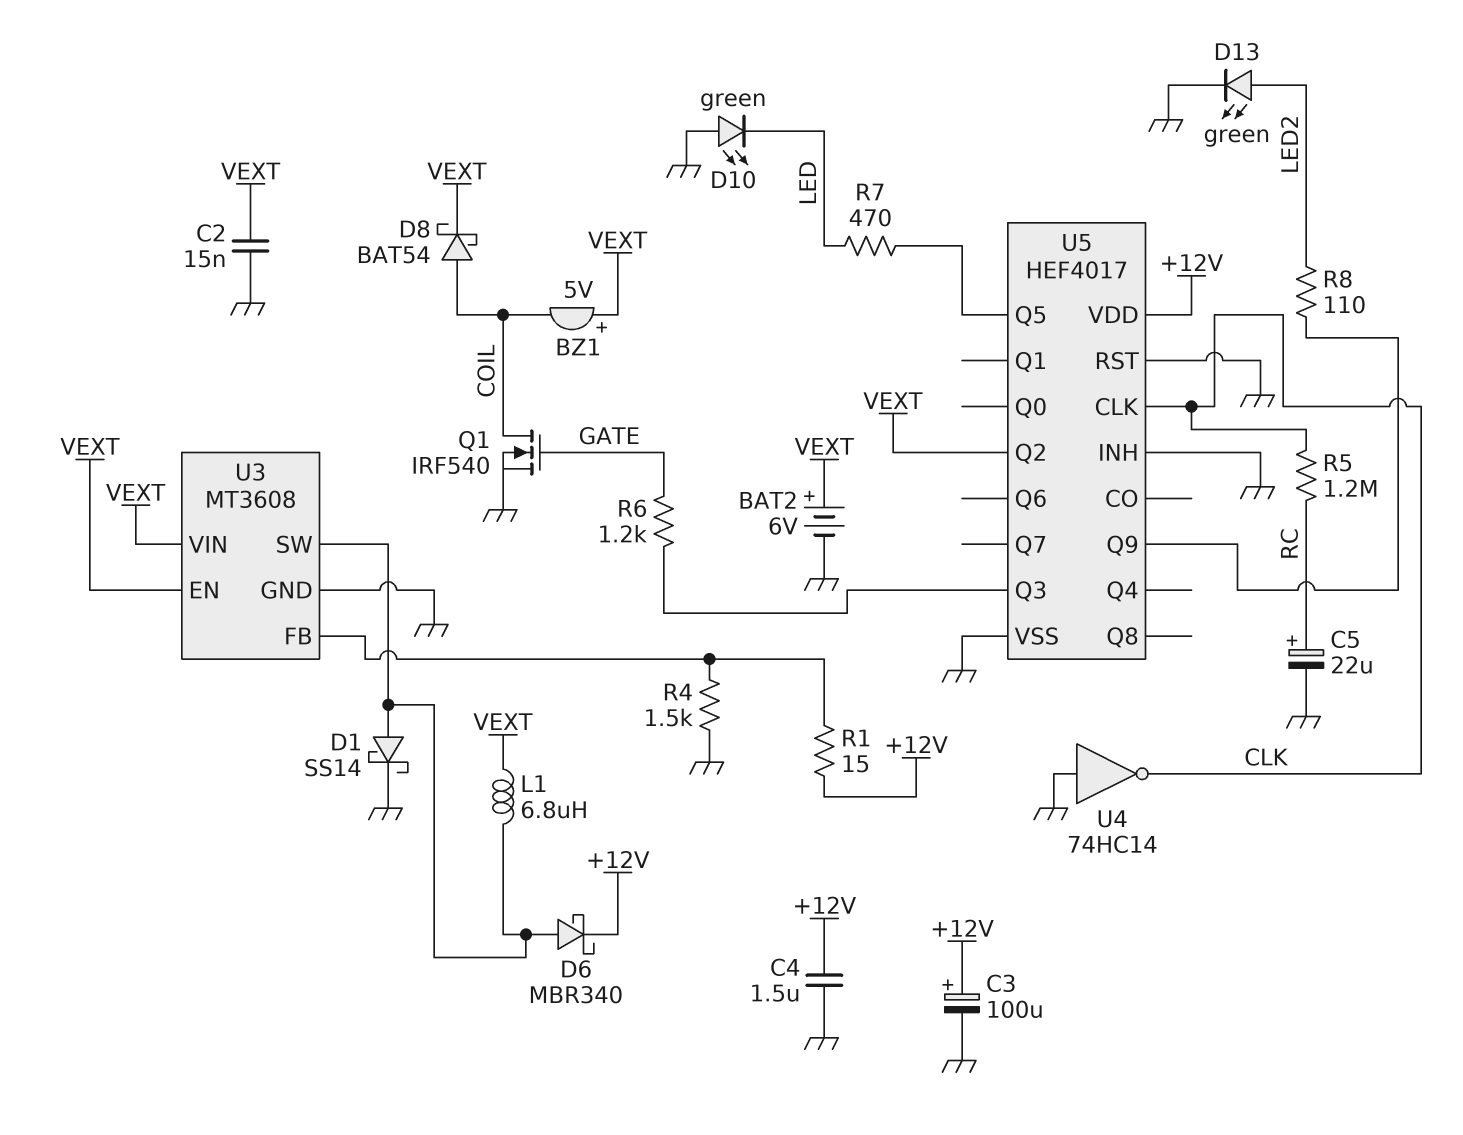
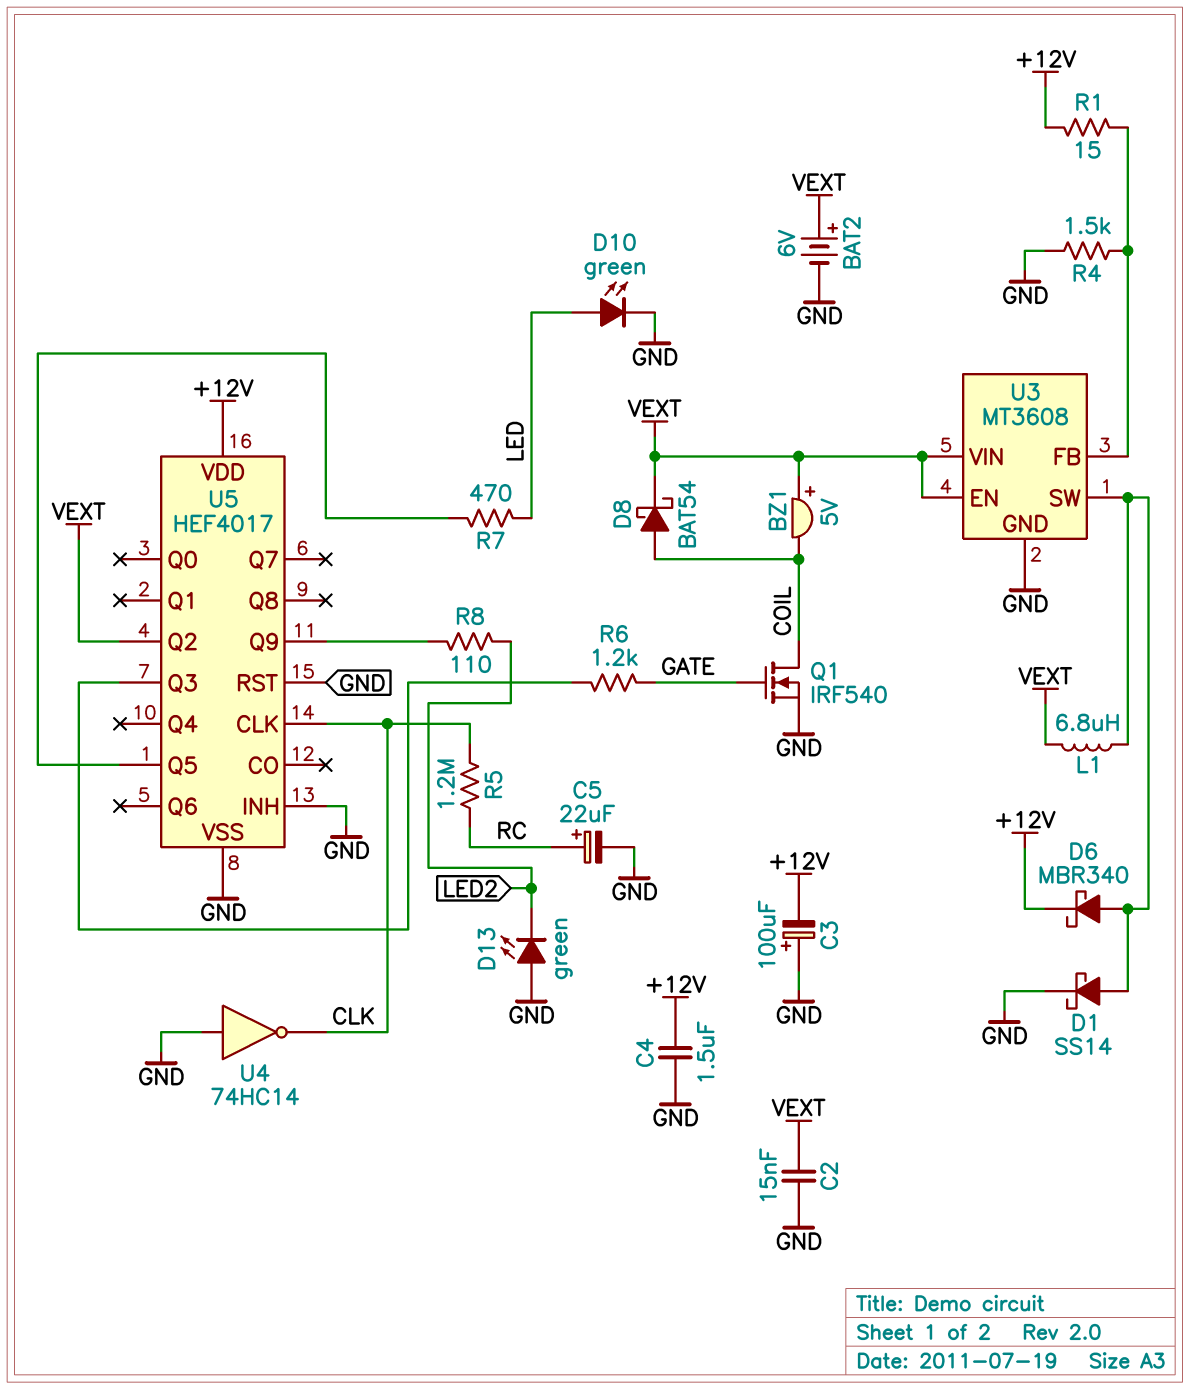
C3: 100uF (plus +12V, minus GND) -> 100uF (plus GND, minus +12V)
D10: LED green (A GND, K LED) -> LED green (A LED, K GND)
D13: LED green (A LED2, K GND) -> LED green (A GND, K LED2)

